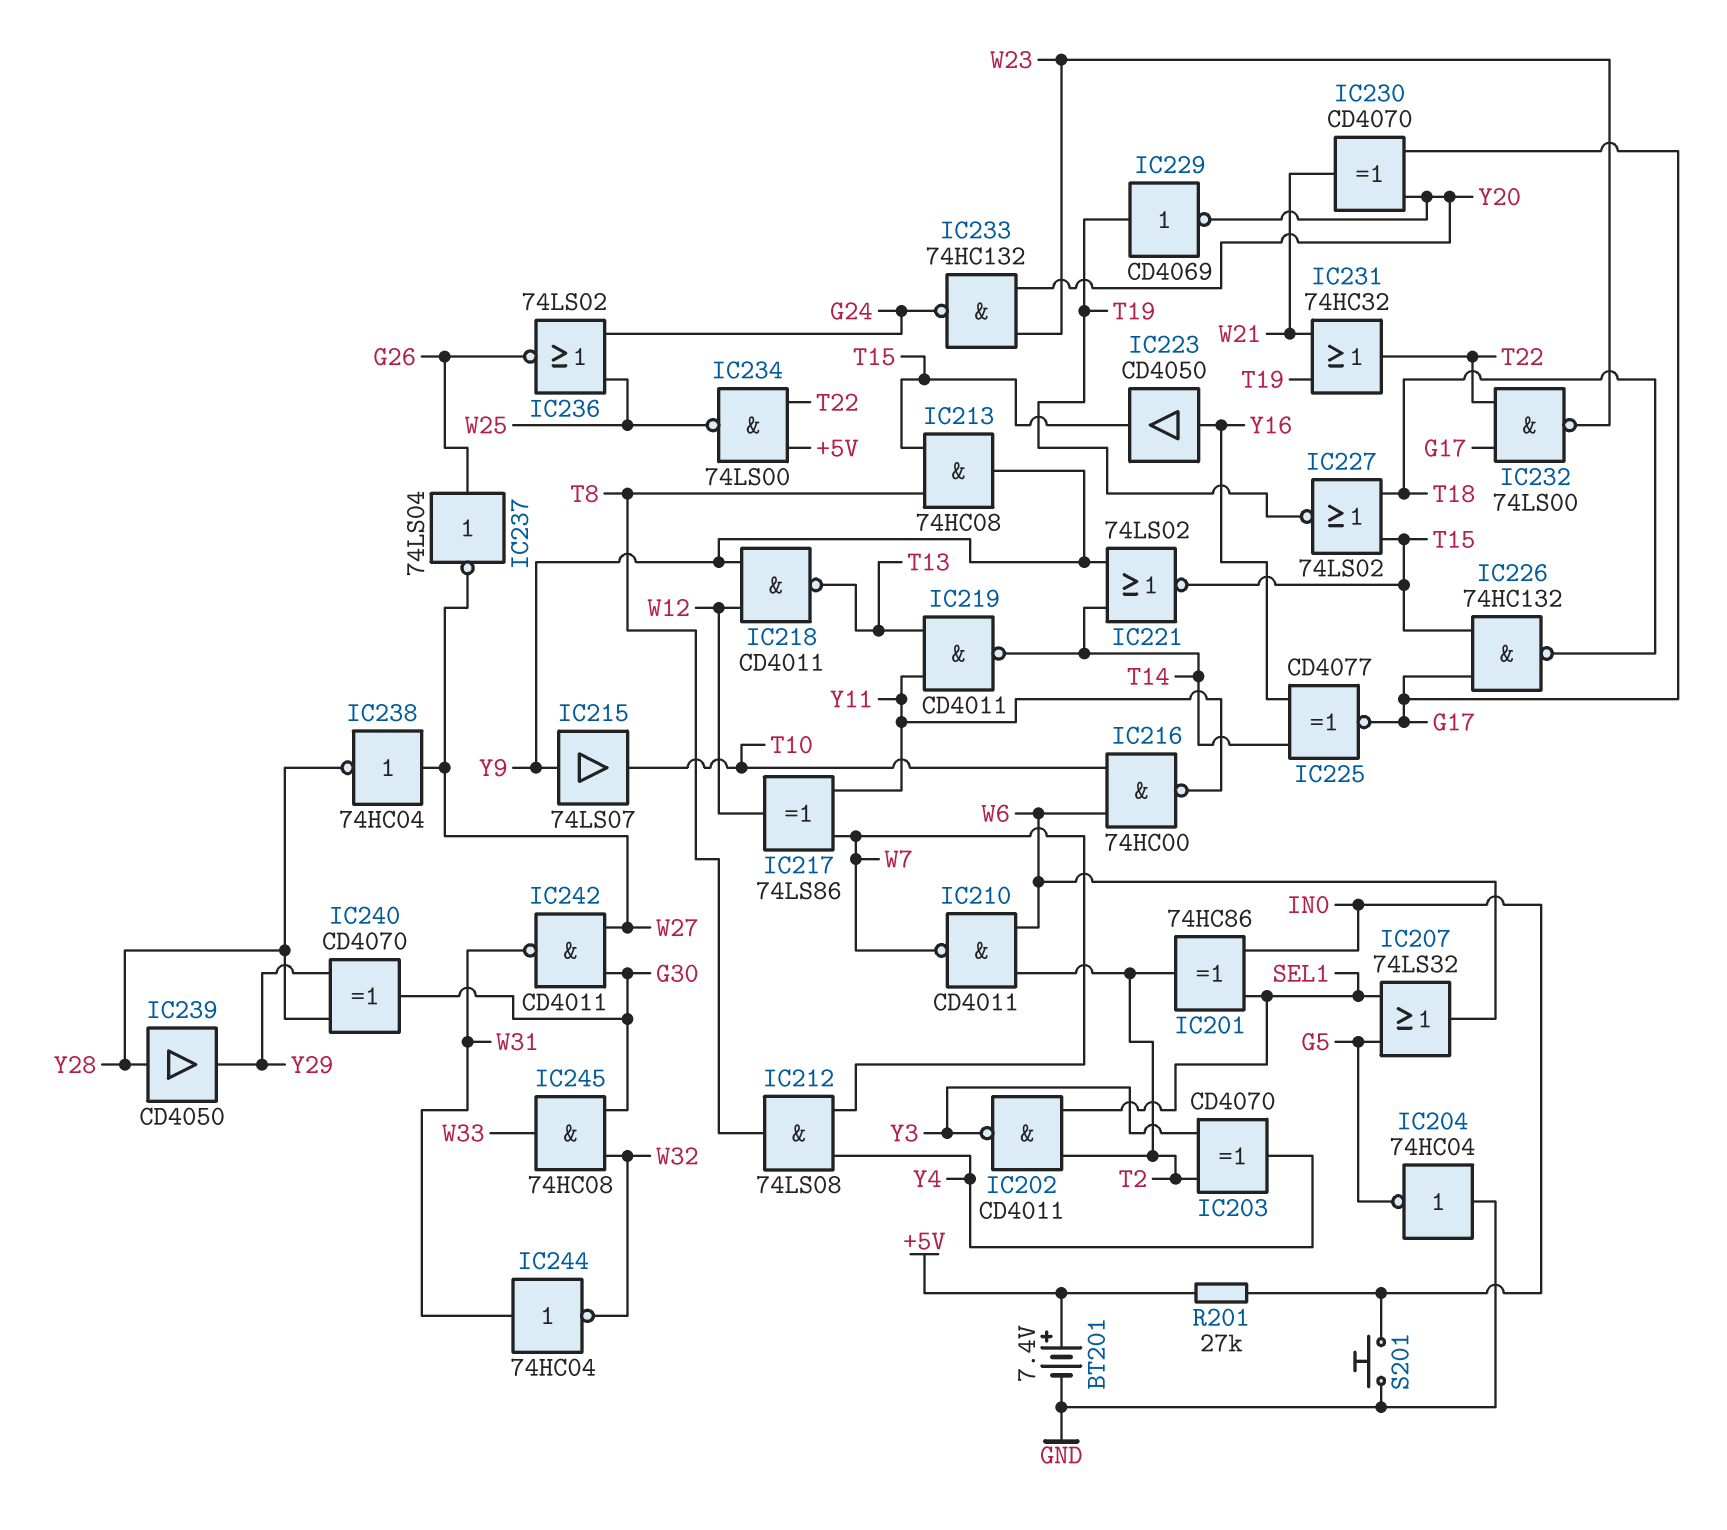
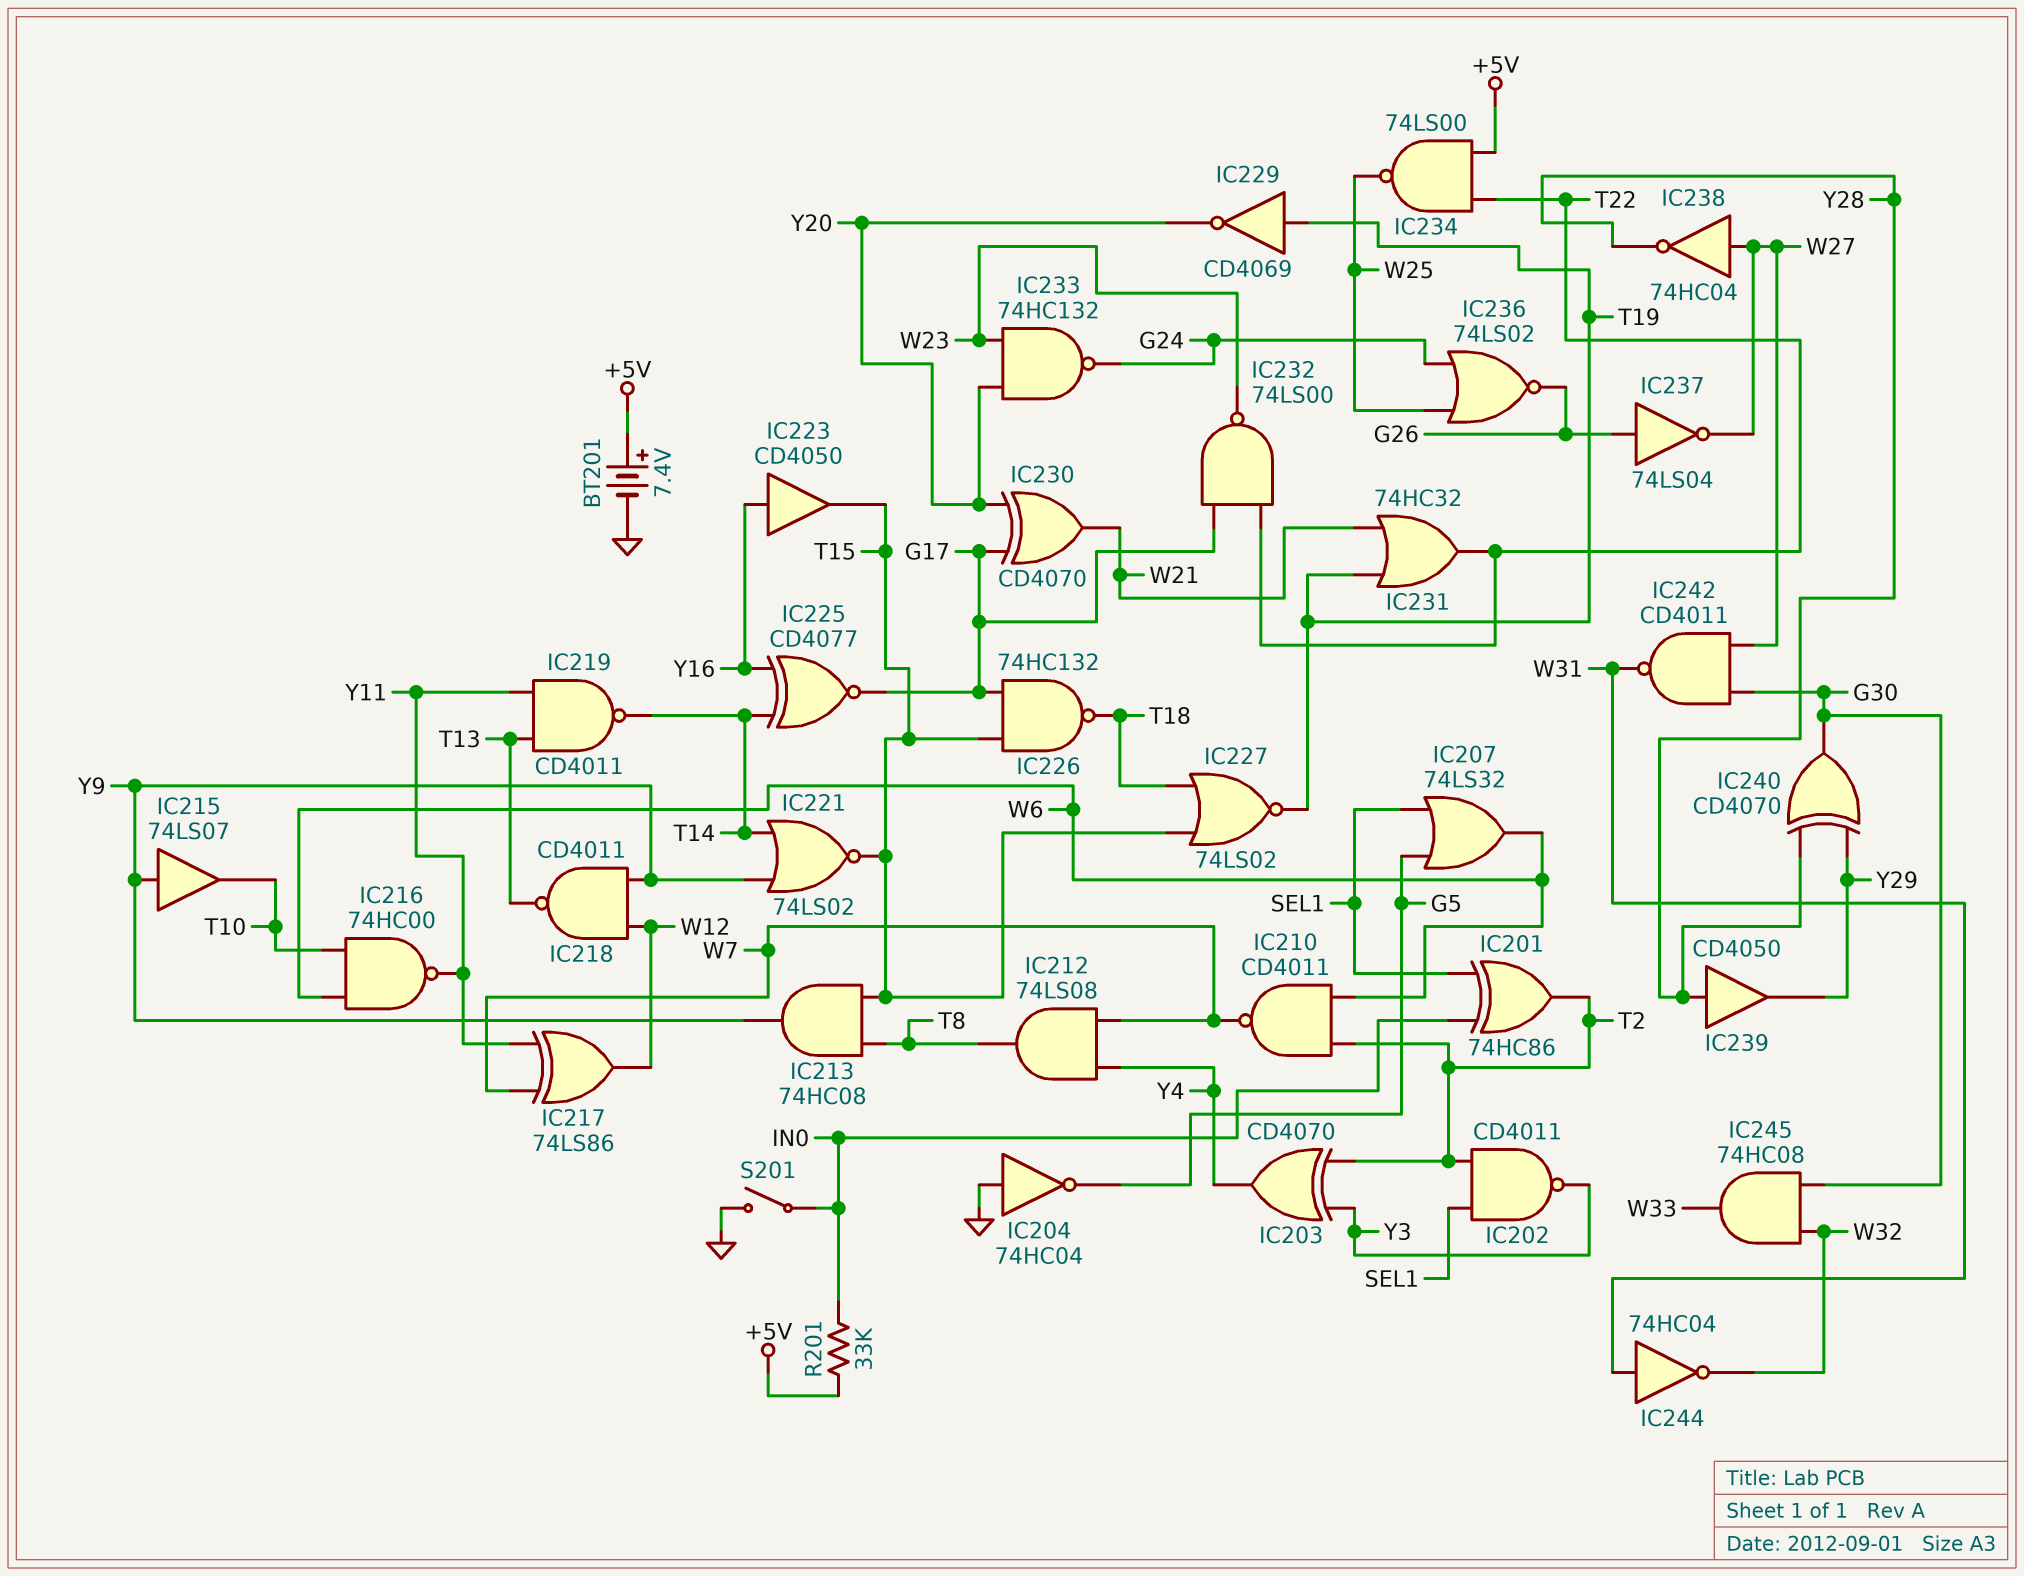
R201: 27k (+5V, IN0) -> 33k (+5V, IN0)
S201: button (GND, IN0) -> switch (GND, IN0)

